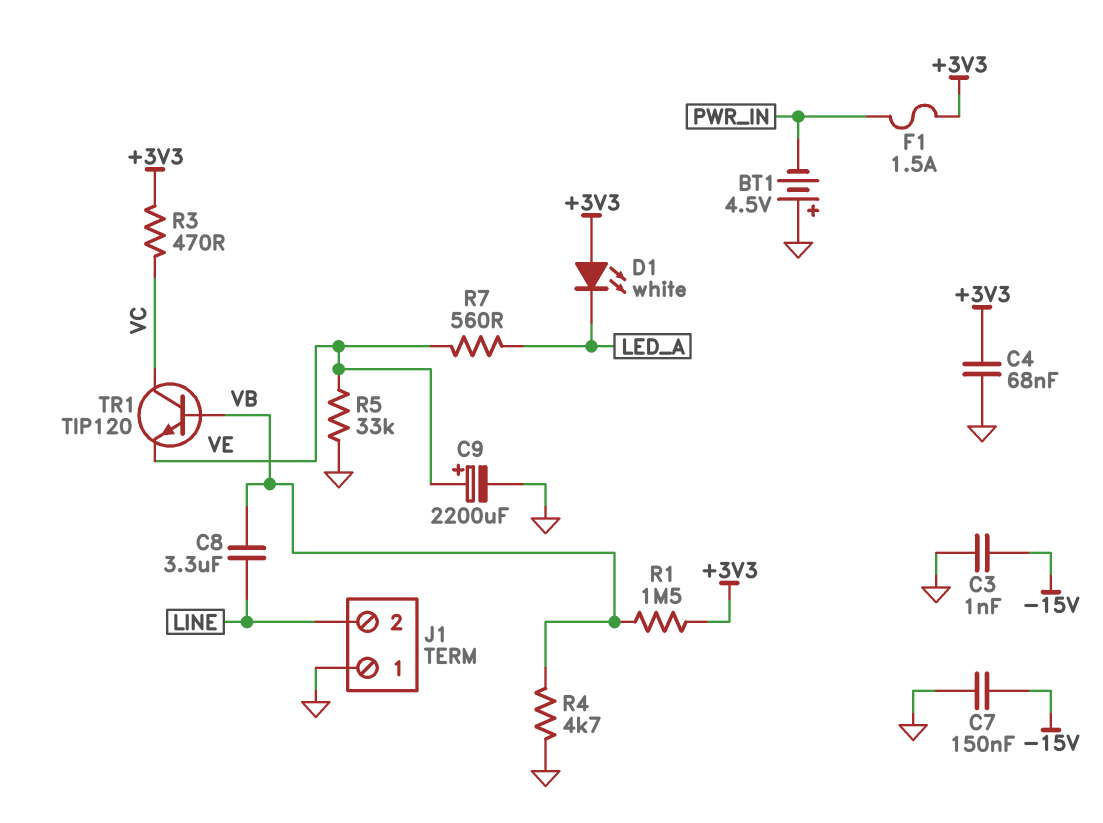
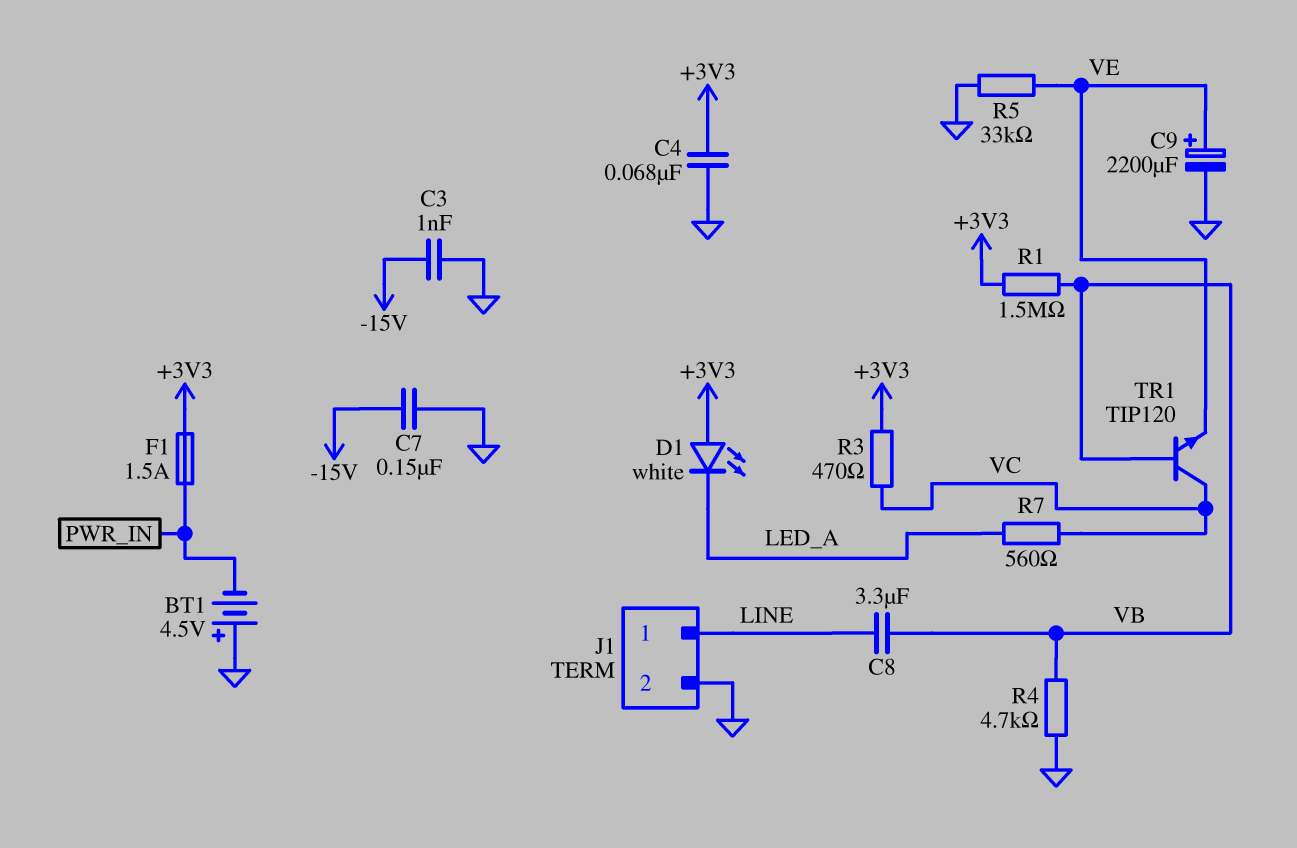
J1 pin 1: GND -> LINE
J1 pin 2: LINE -> GND
R7: 560 (LED_A, VE) -> 560 (LED_A, VC)

